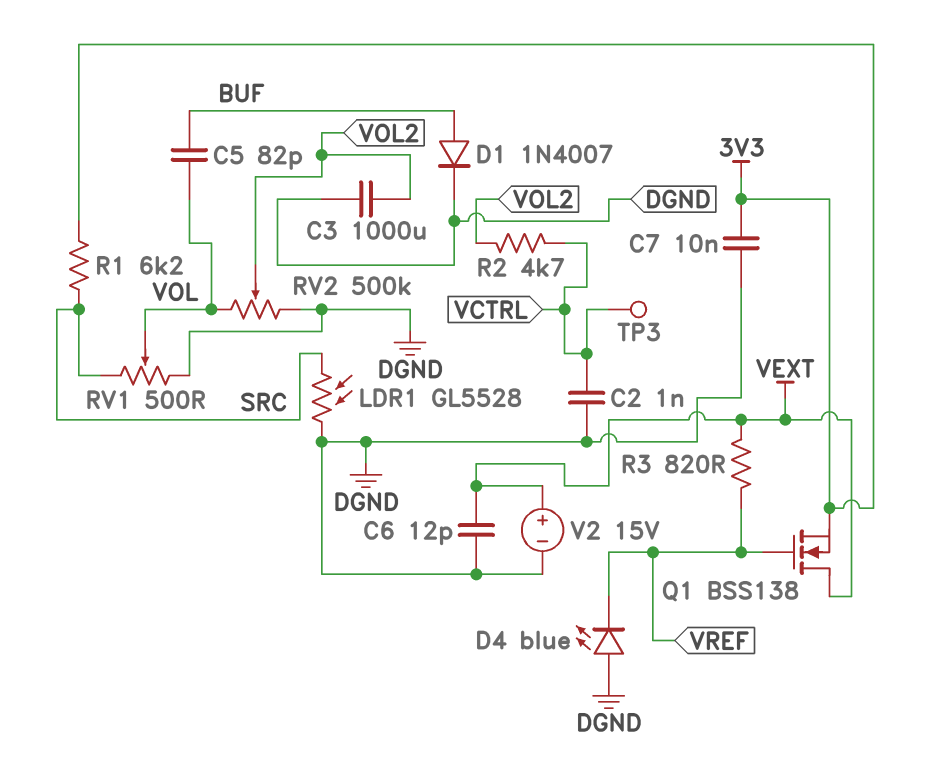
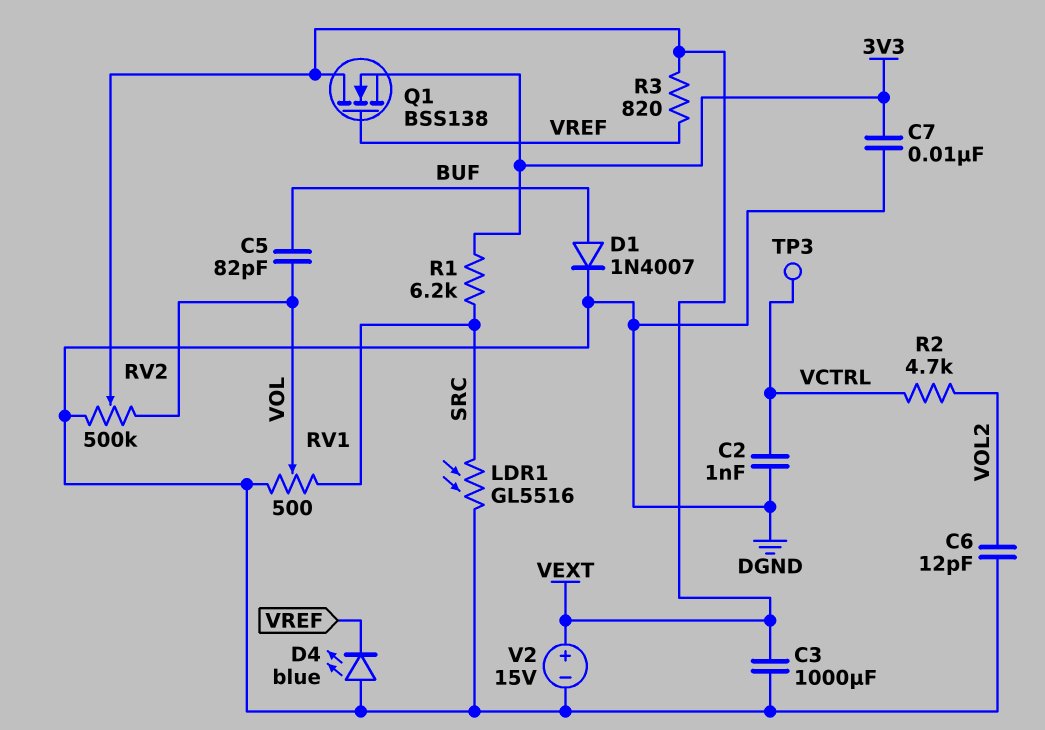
C3: 1000uF (DGND, VOL2) -> 1000uF (DGND, VEXT)
C6: 12pF (DGND, VEXT) -> 12pF (DGND, VOL2)
LDR1: GL5528 (DGND, SRC) -> GL5516 (DGND, SRC)
RV2: 500k (DGND, VOL, wiper VOL2) -> 500k (DGND, VOL, wiper VEXT)

